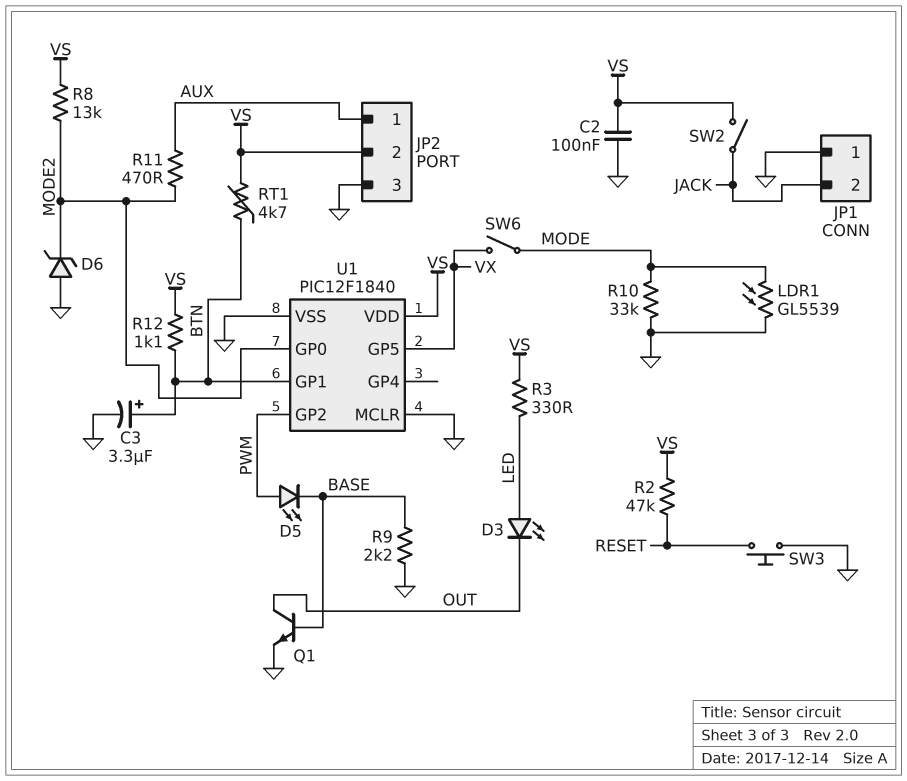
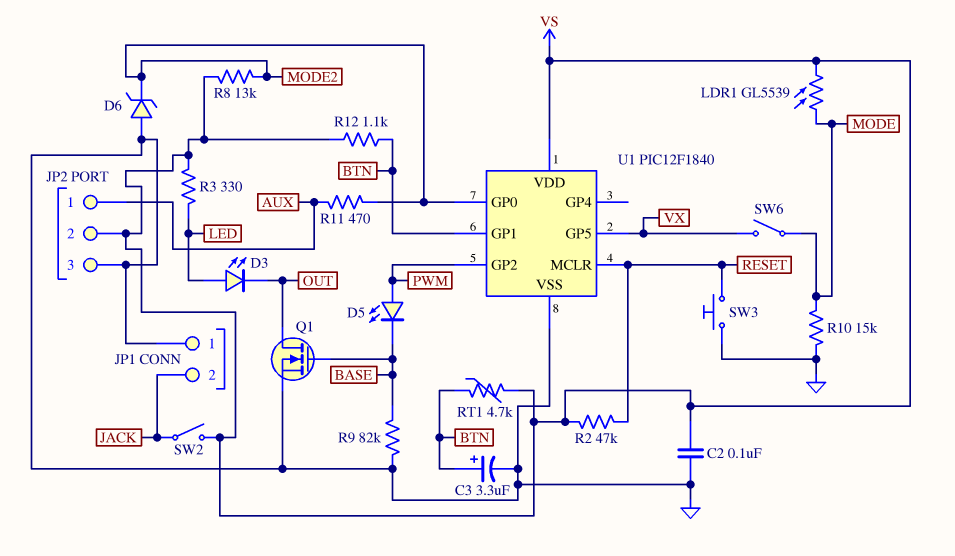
LDR1: GL5539 (GND, MODE) -> GL5539 (MODE, VS)
Q1: NPN (B BASE, C OUT, E GND) -> NMOS (G BASE, D OUT, S GND)
R9: 2.2k (BASE, GND) -> 82k (BASE, GND)
R10: 33k (GND, MODE) -> 15k (GND, MODE)
U1 pin MCLR: GND -> RESET

